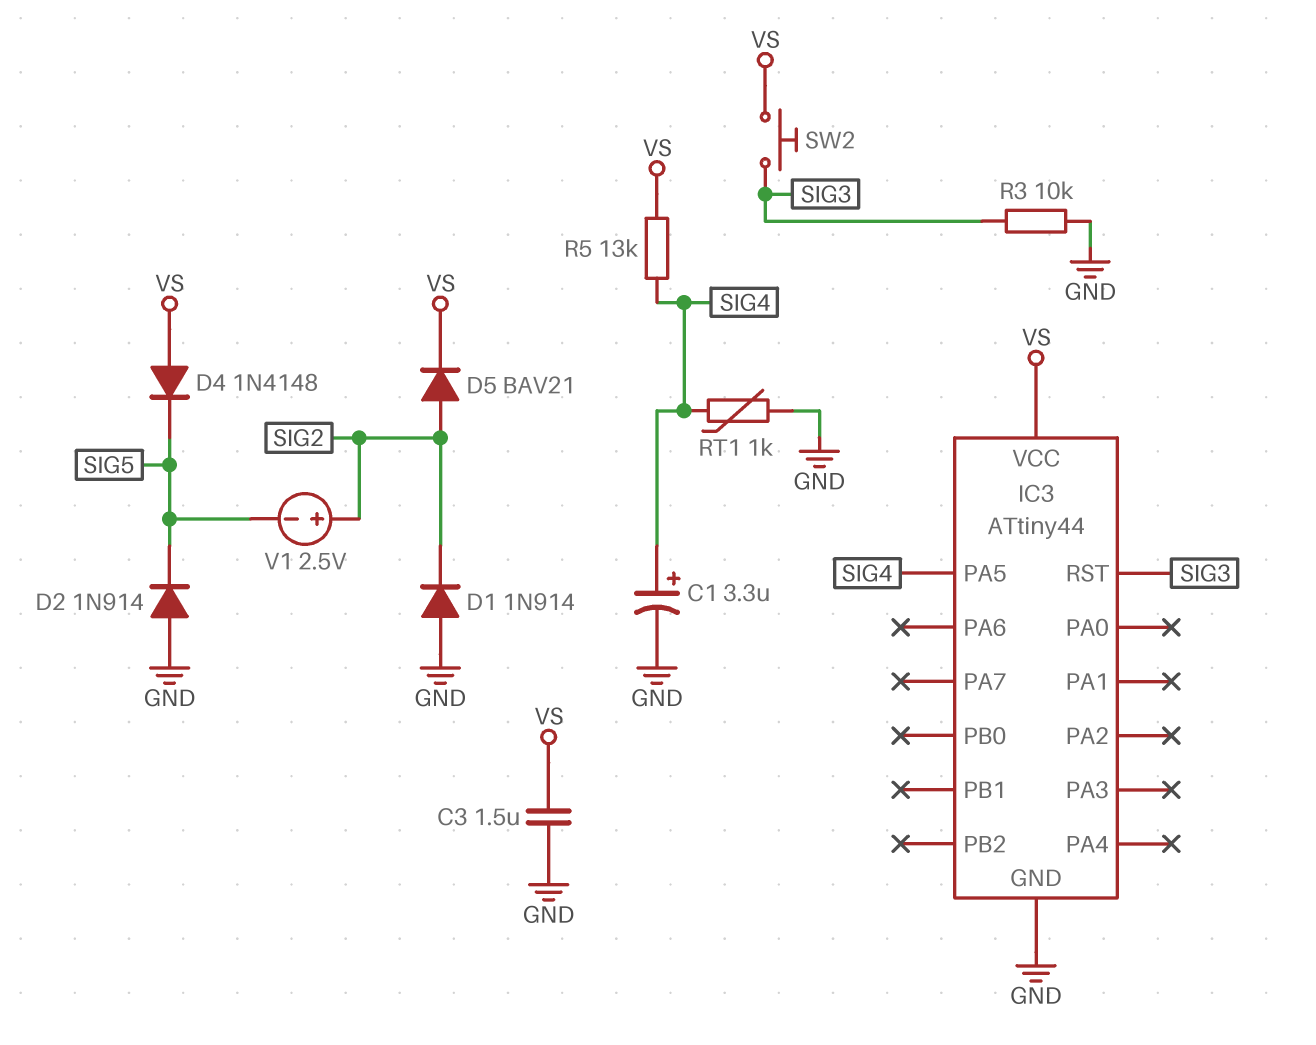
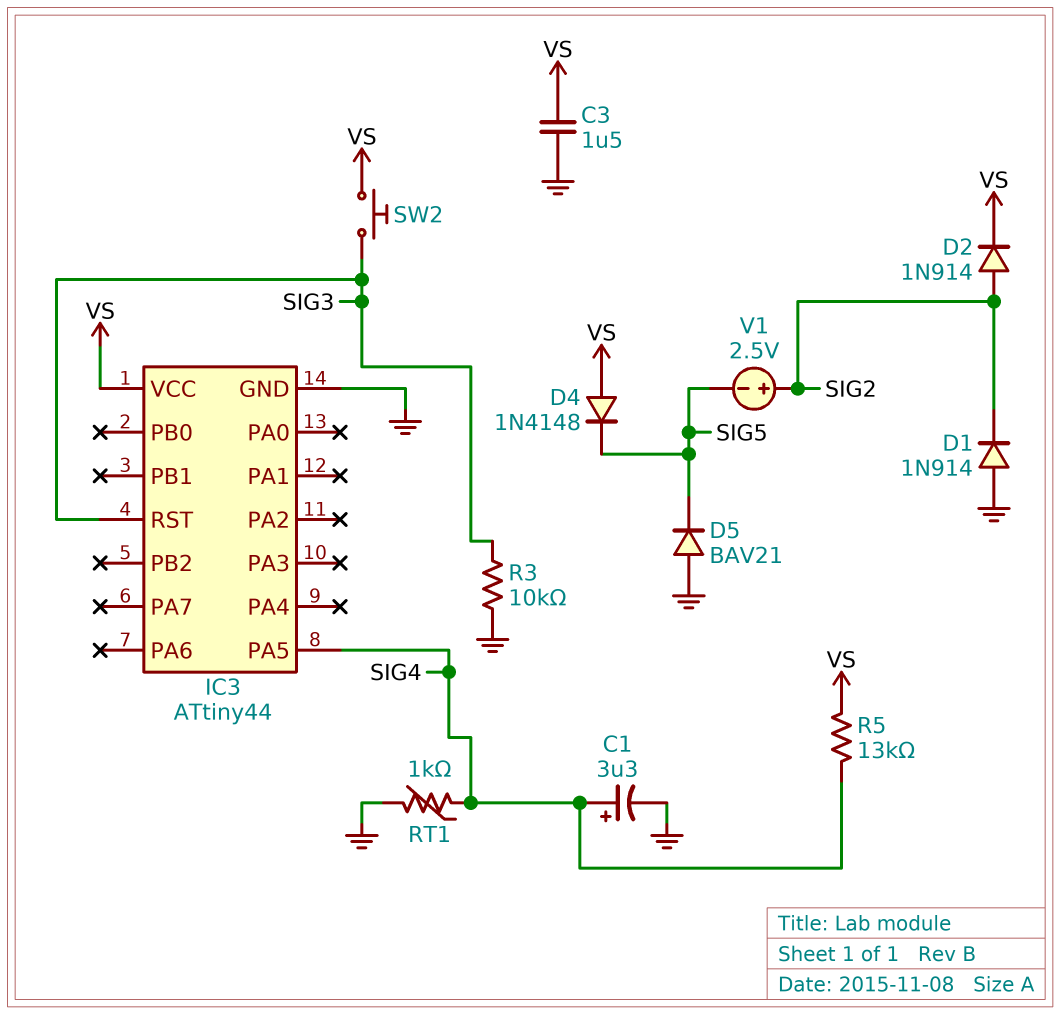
D2: diode 1N914 (A GND, K SIG5) -> diode 1N914 (A SIG2, K VS)
D5: diode BAV21 (A SIG2, K VS) -> diode BAV21 (A GND, K SIG5)

